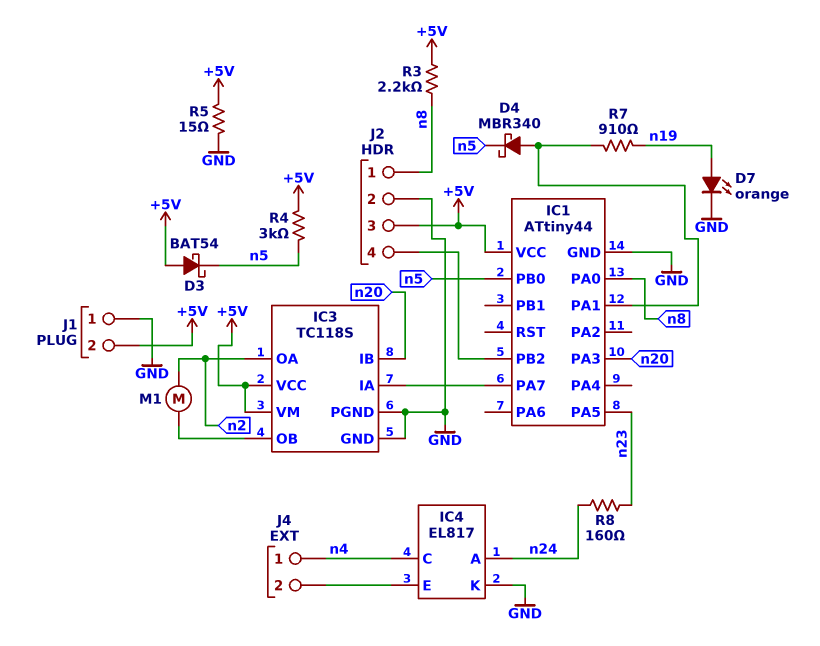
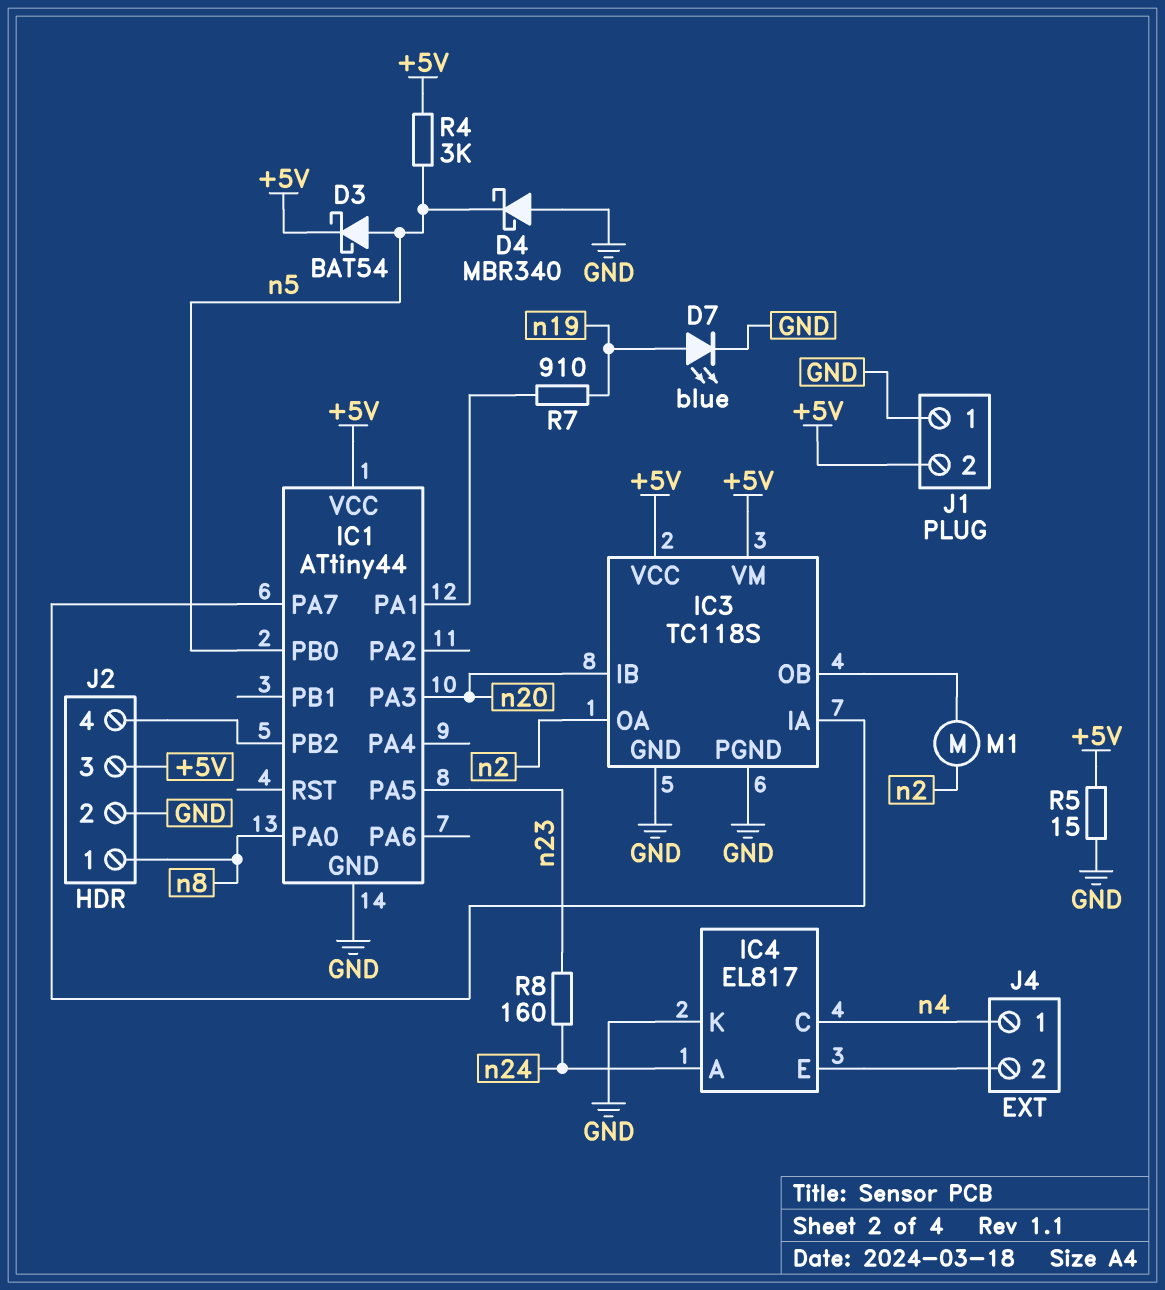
D3: schottky BAT54 (A +5V, K n5) -> schottky BAT54 (A n5, K +5V)
D4: schottky MBR340 (A IC1/PA1, K n5) -> schottky MBR340 (A GND, K n5)
D7: LED orange (A n19, K GND) -> LED blue (A n19, K GND)
R3: 2.2k (+5V, n8) -> none

